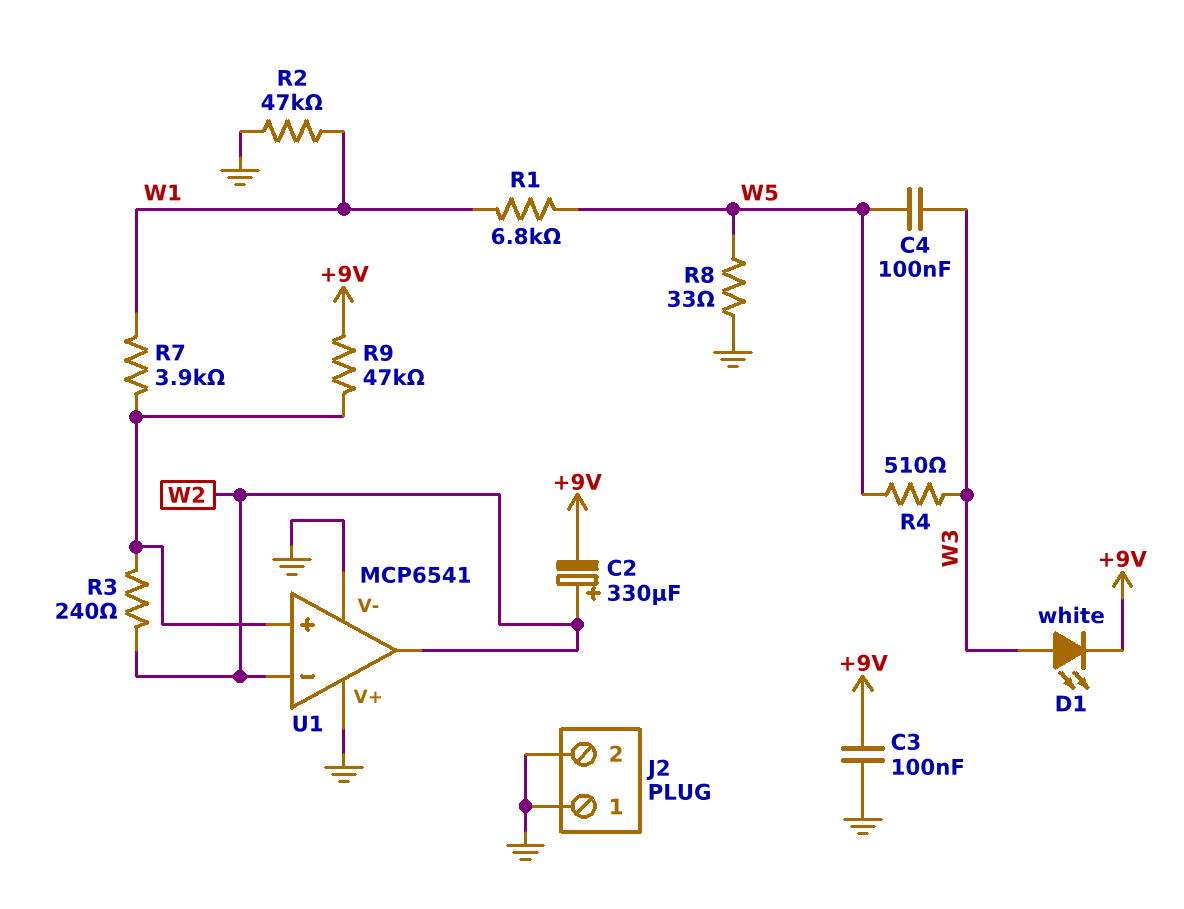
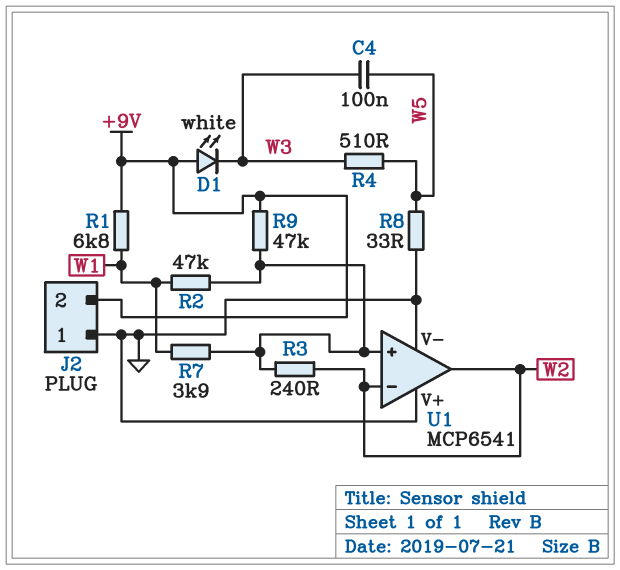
C2: 330uF (plus W2, minus +9V) -> none
C3: 100nF (+9V, GND) -> none
D1: LED white (A W3, K +9V) -> LED white (A +9V, K W3)
J2 pin 2: GND -> +9V
R1: 6.8k (W1, W5) -> 6.8k (+9V, W1)
R2: 47k (GND, W1) -> 47k (U1/in+, W1)

